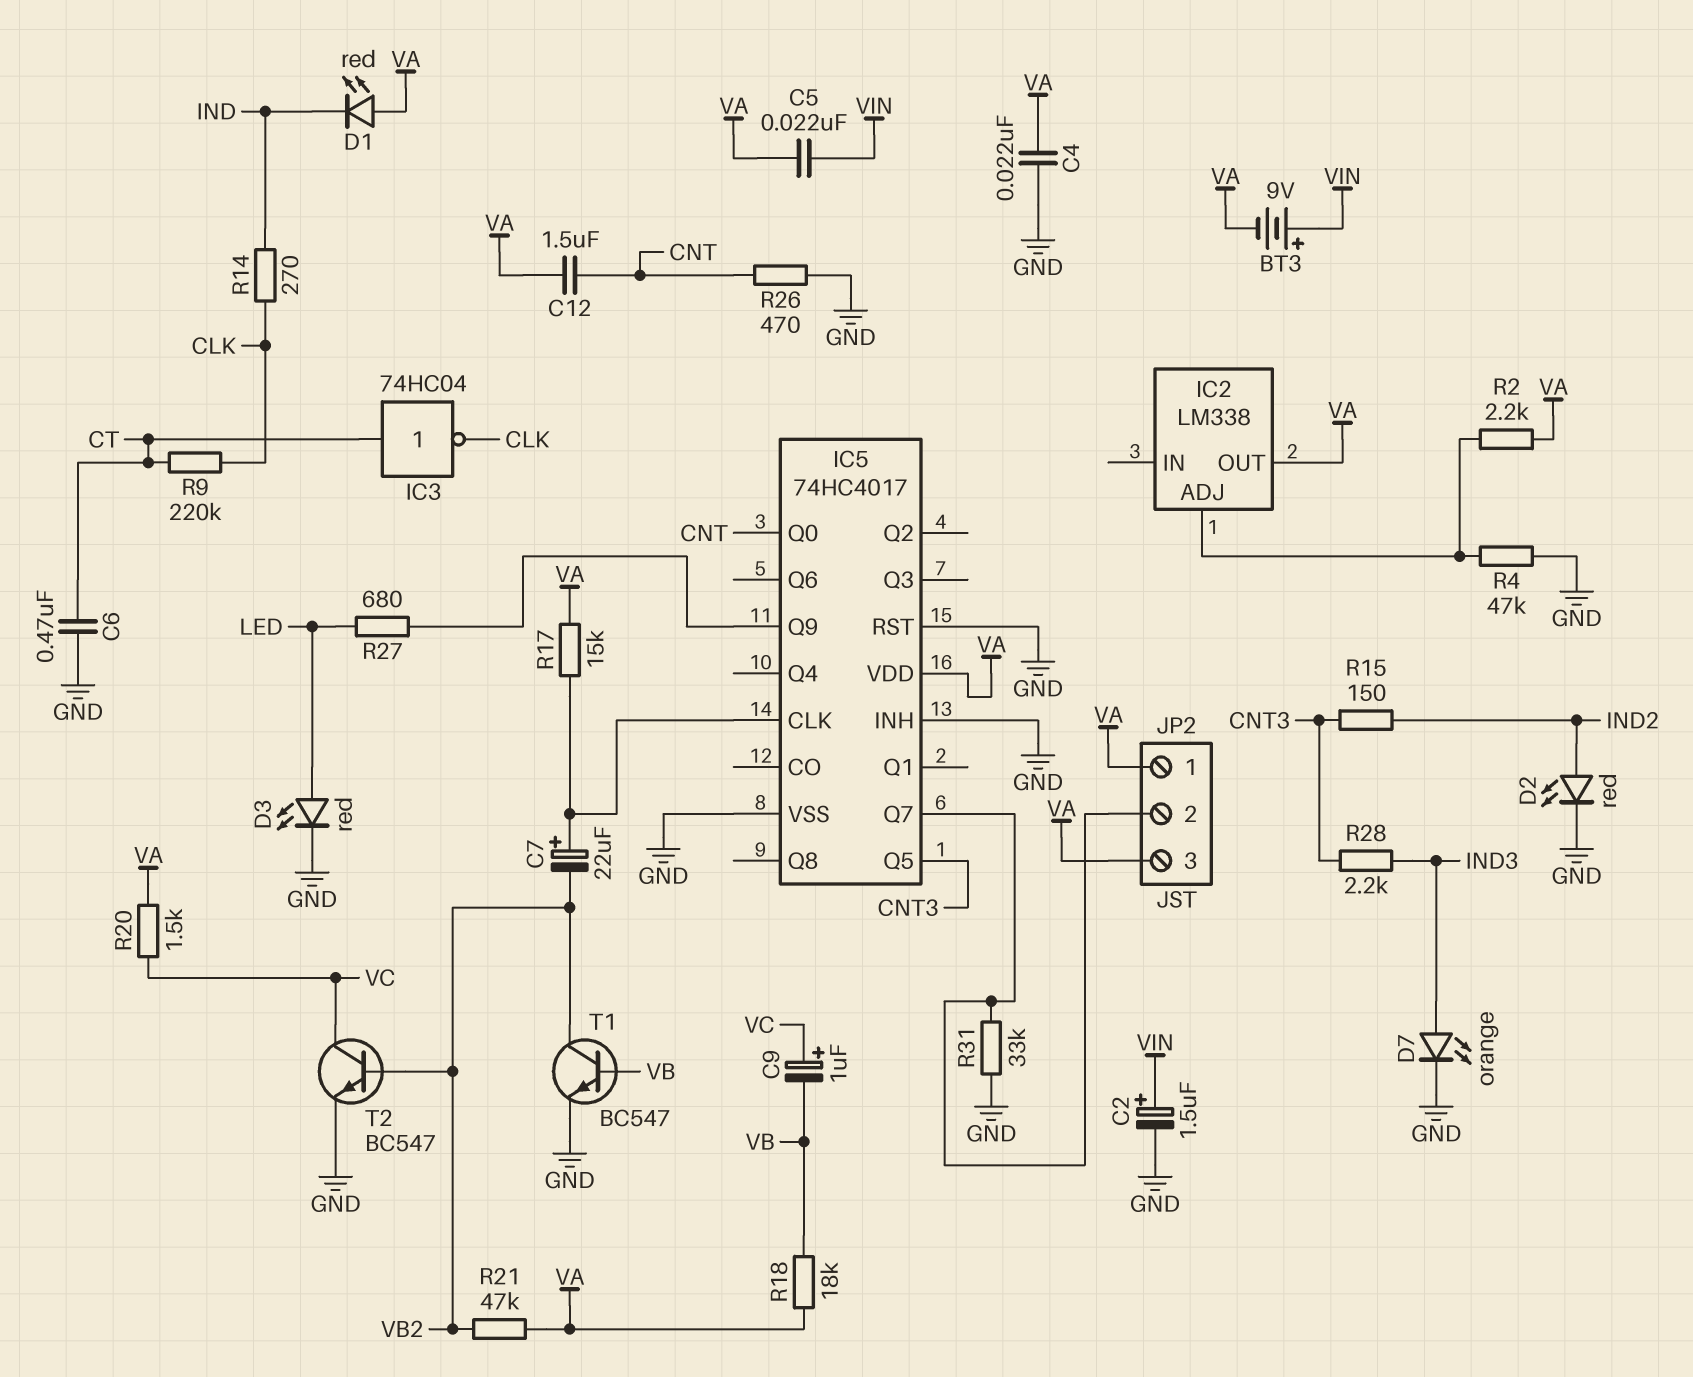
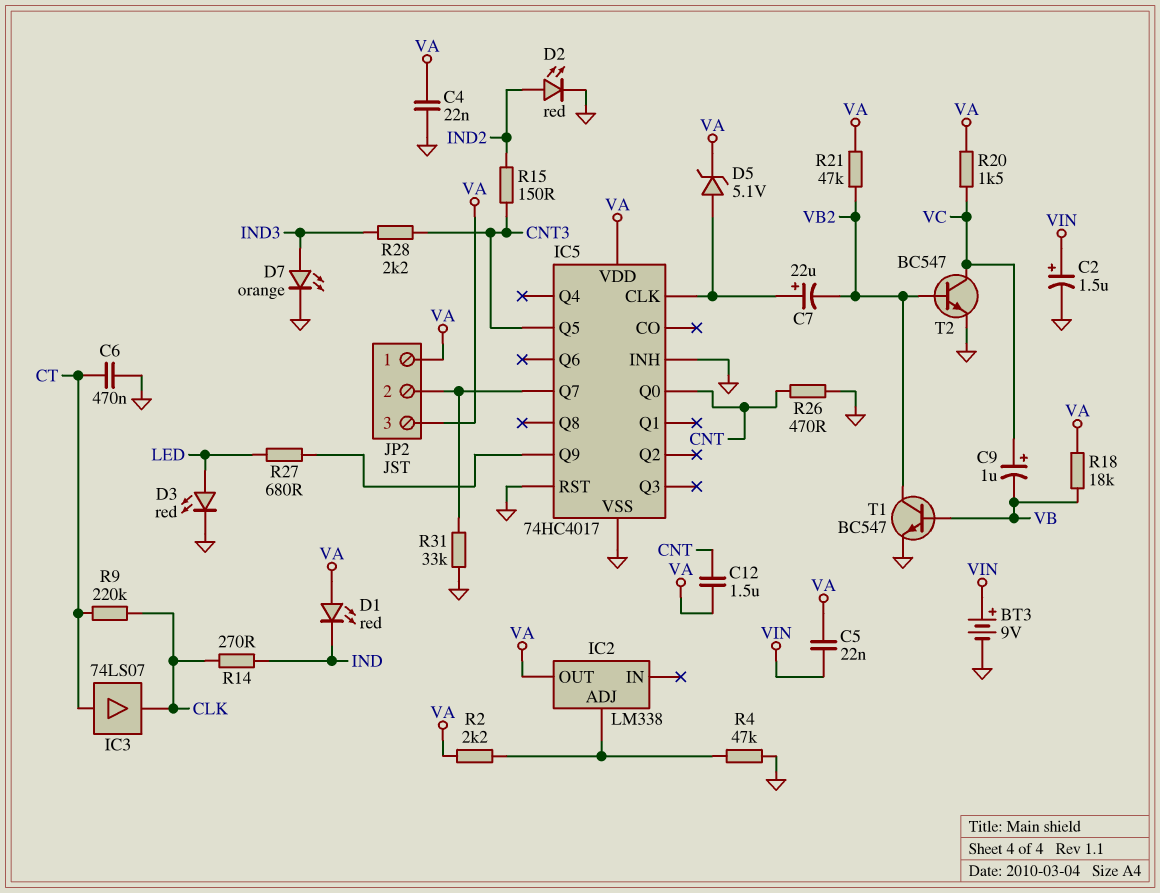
BT3: 9V (plus VIN, minus VA) -> 9V (plus VIN, minus GND)
D5: none -> zener 5.1V (A IC5/CLK, K VA)
IC3: NOT 74HC04 (in CT, out CLK) -> buffer 74LS07 (in CT, out CLK)
R17: 15k (IC5/CLK, VA) -> none

